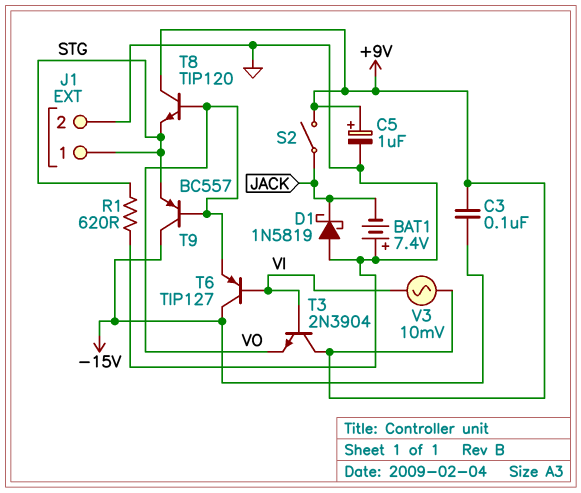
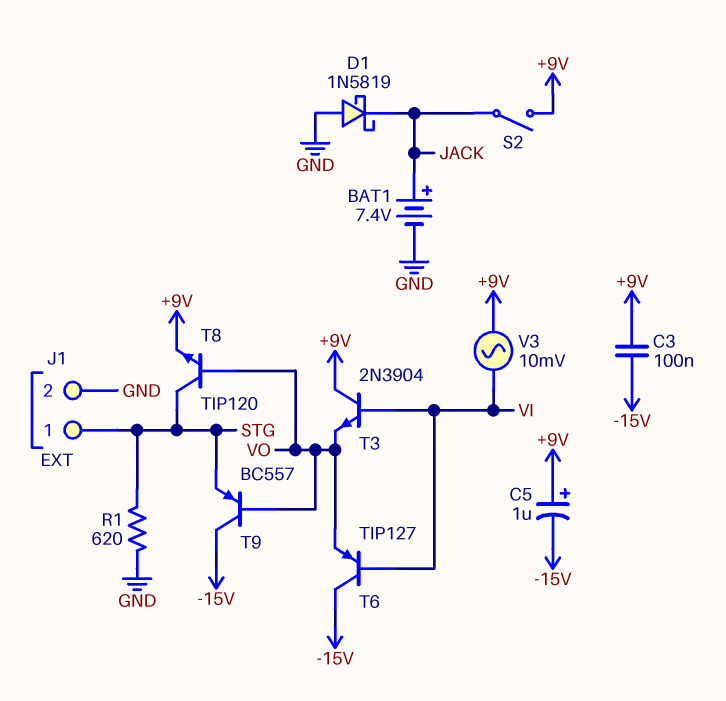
BAT1: 7.4V (plus GND, minus JACK) -> 7.4V (plus JACK, minus GND)
C5: 1uF (plus +9V, minus GND) -> 1uF (plus +9V, minus -15V)
T8: NPN TIP120 (B VO, C +9V, E STG) -> NPN TIP120 (B VO, C STG, E +9V)

